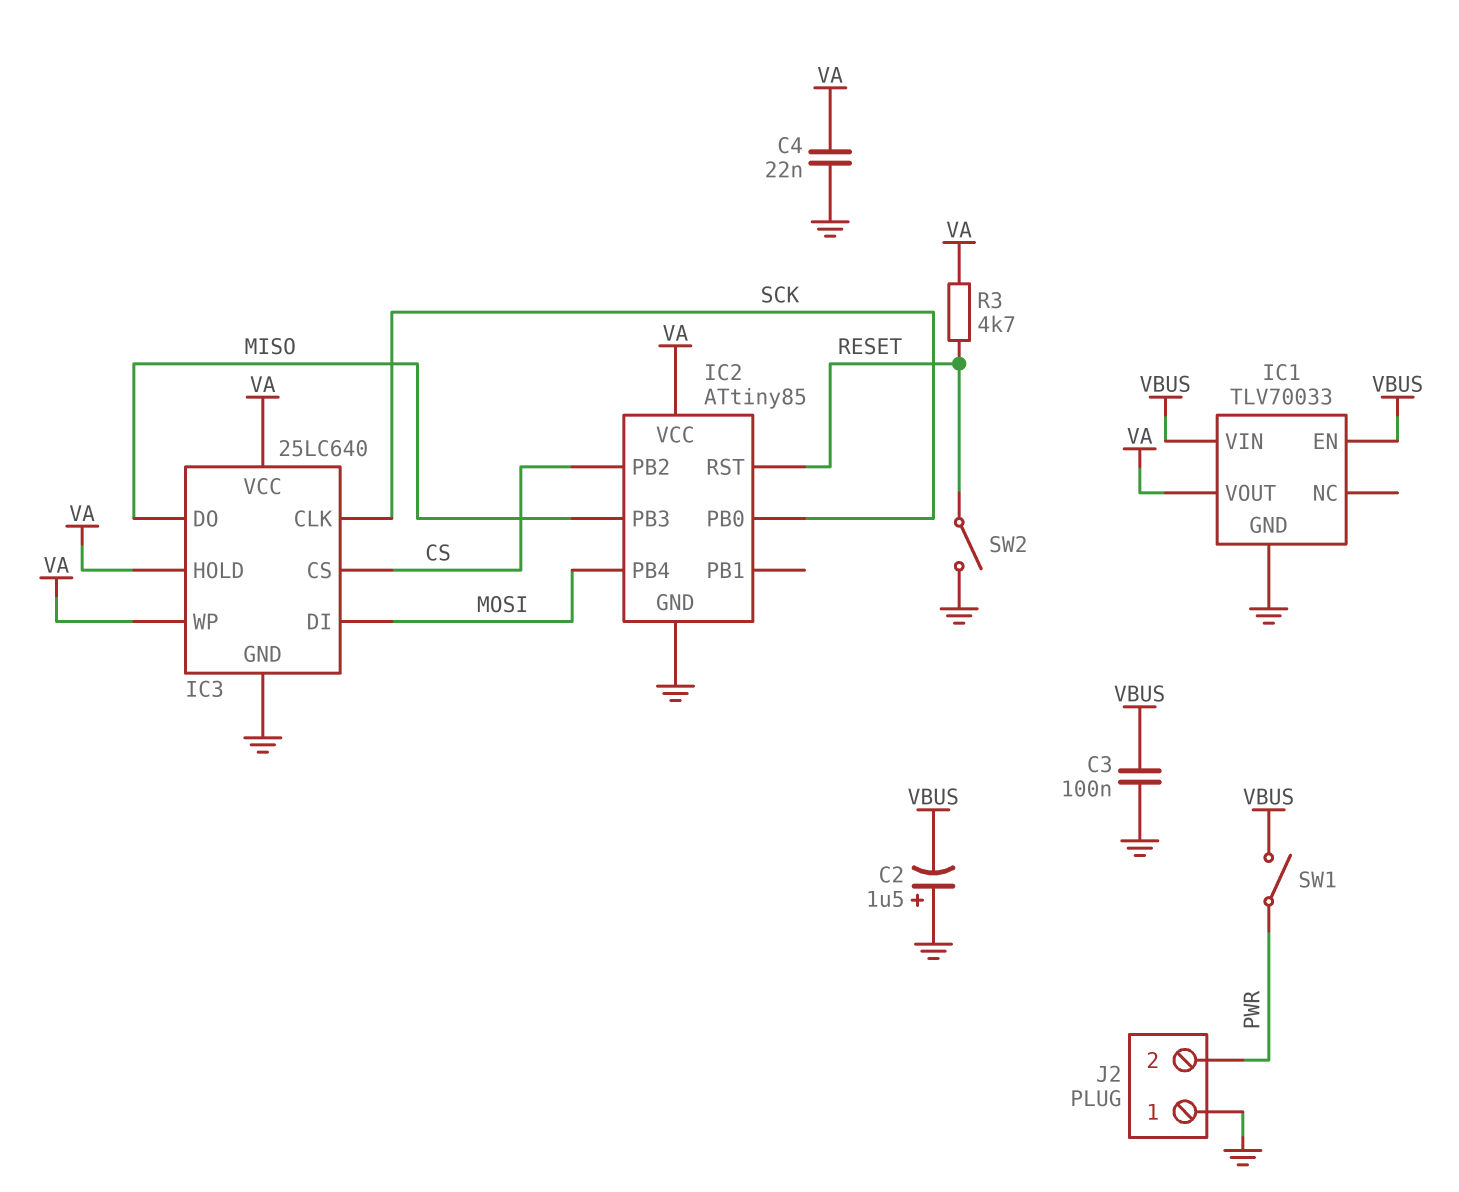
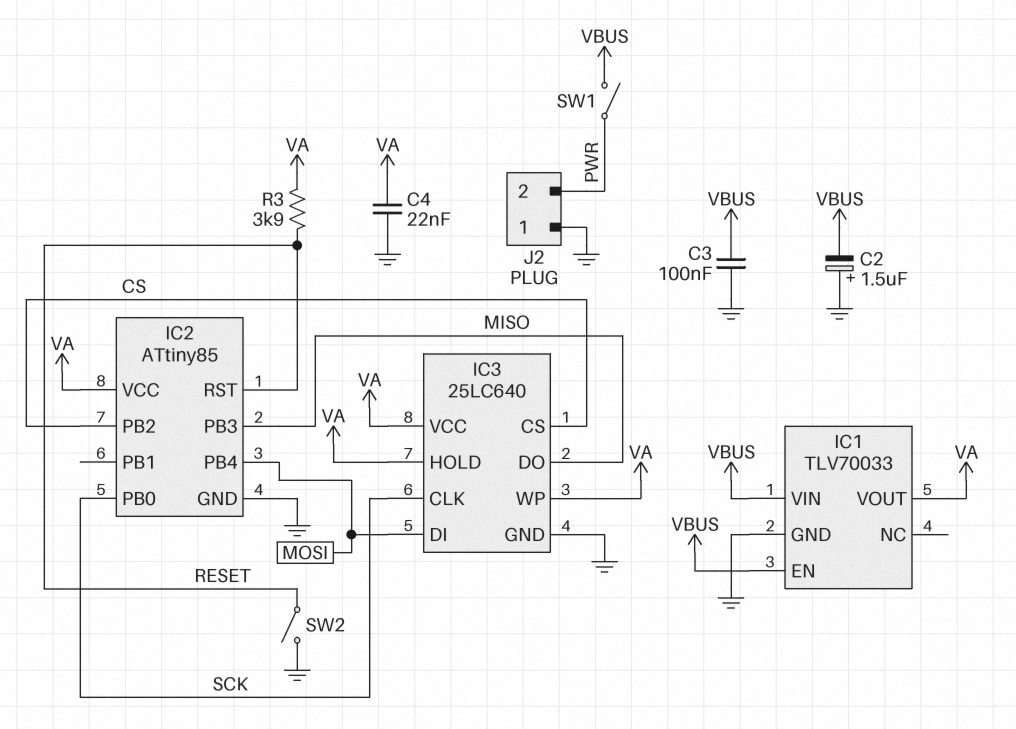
R3: 4.7k (RESET, VA) -> 3.9k (RESET, VA)

